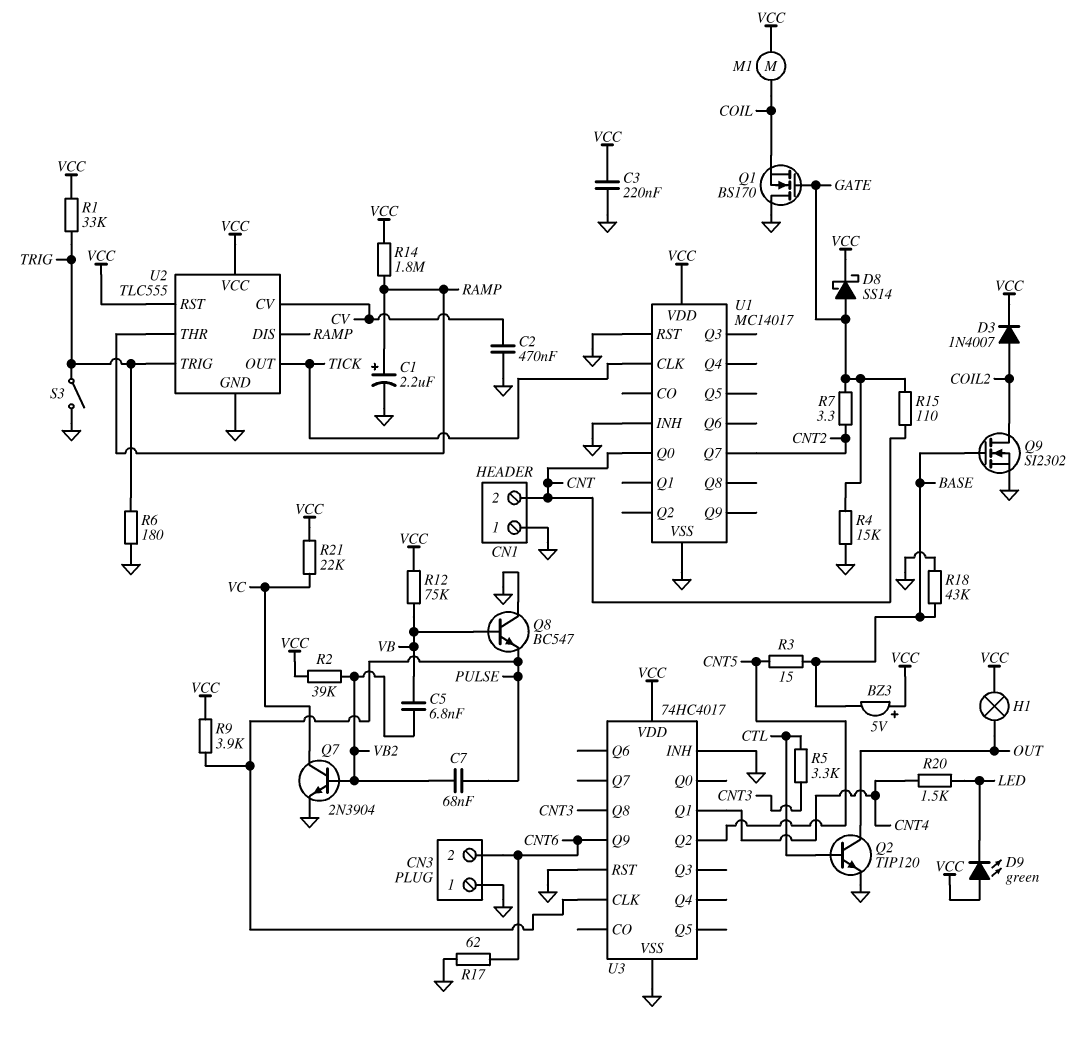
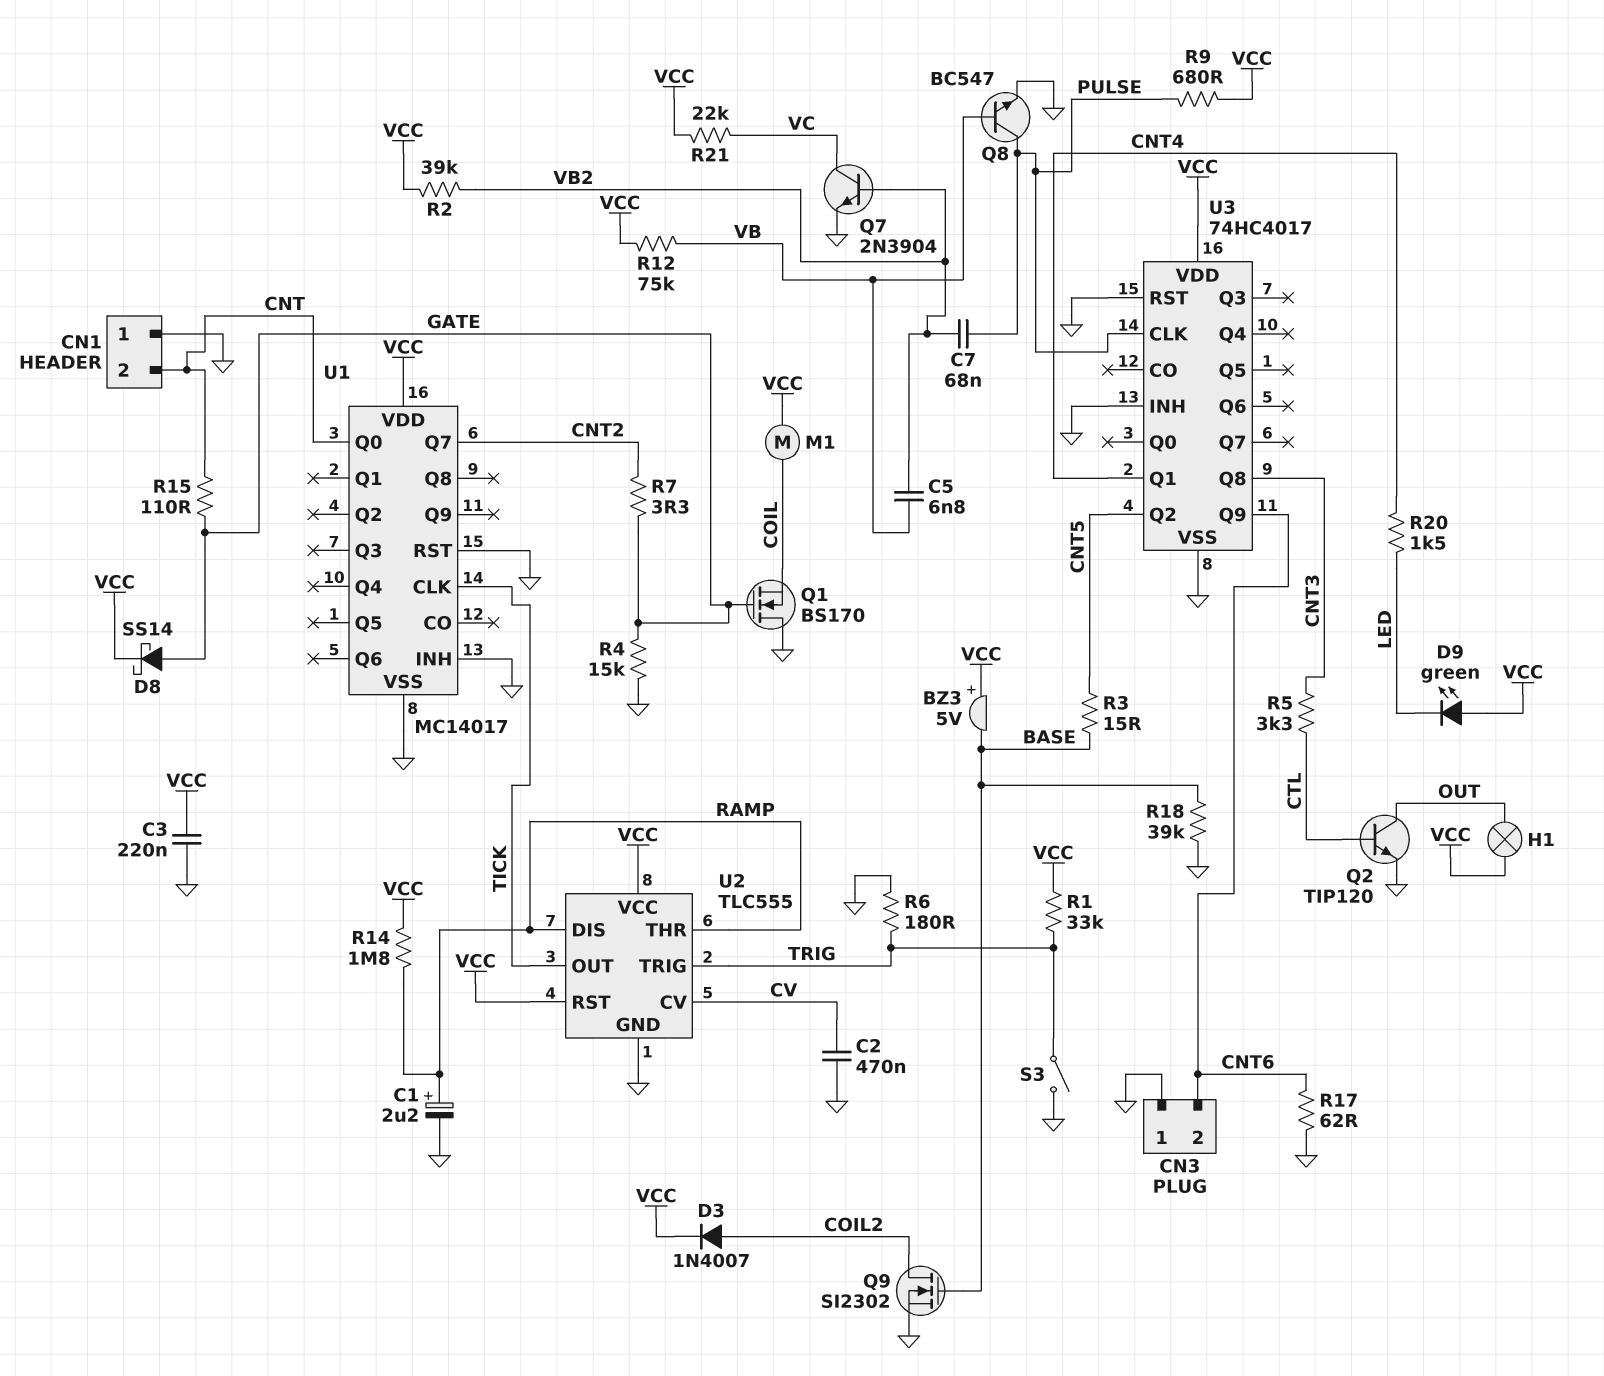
Q8: NPN BC547 (B VB, C GND, E PULSE) -> NPN BC547 (B VB, C PULSE, E GND)
R9: 3.9k (PULSE, VCC) -> 680 (PULSE, VCC)
R18: 43k (BASE, GND) -> 39k (BASE, GND)

